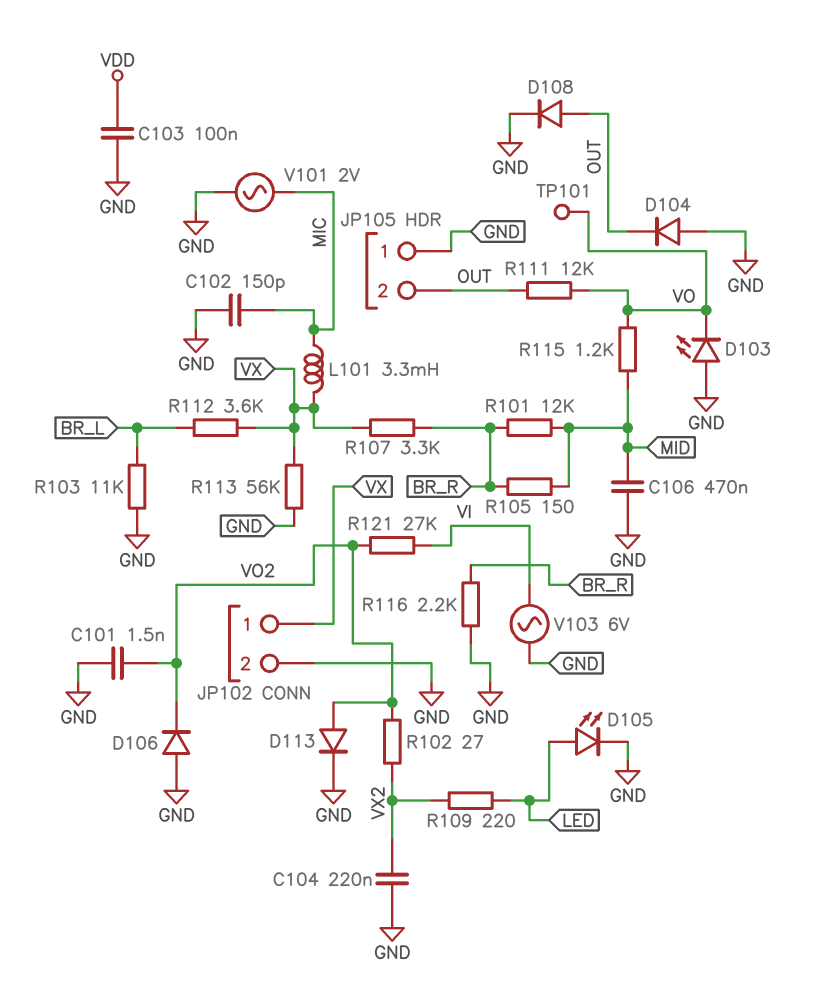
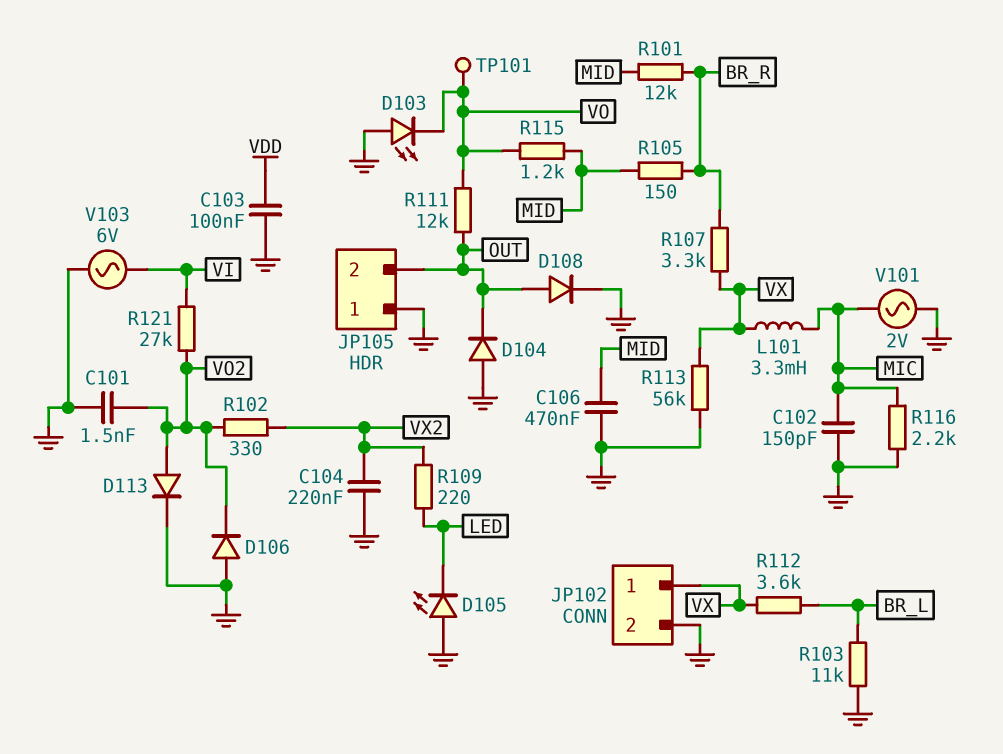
D105: LED (A LED, K GND) -> LED (A GND, K LED)
R102: 27 (VO2, VX2) -> 330 (VO2, VX2)
R116: 2.2k (BR_R, GND) -> 2.2k (GND, MIC)

